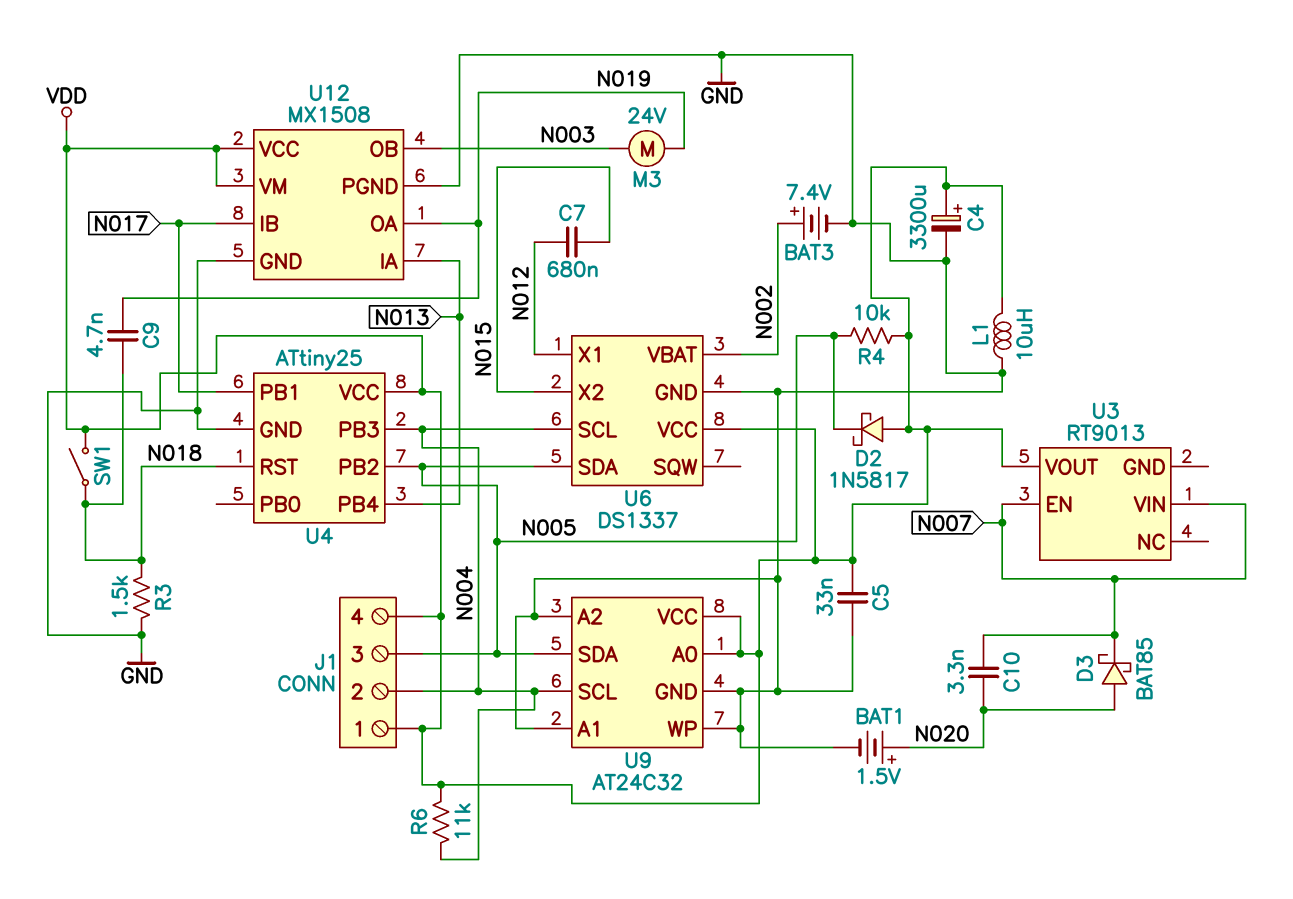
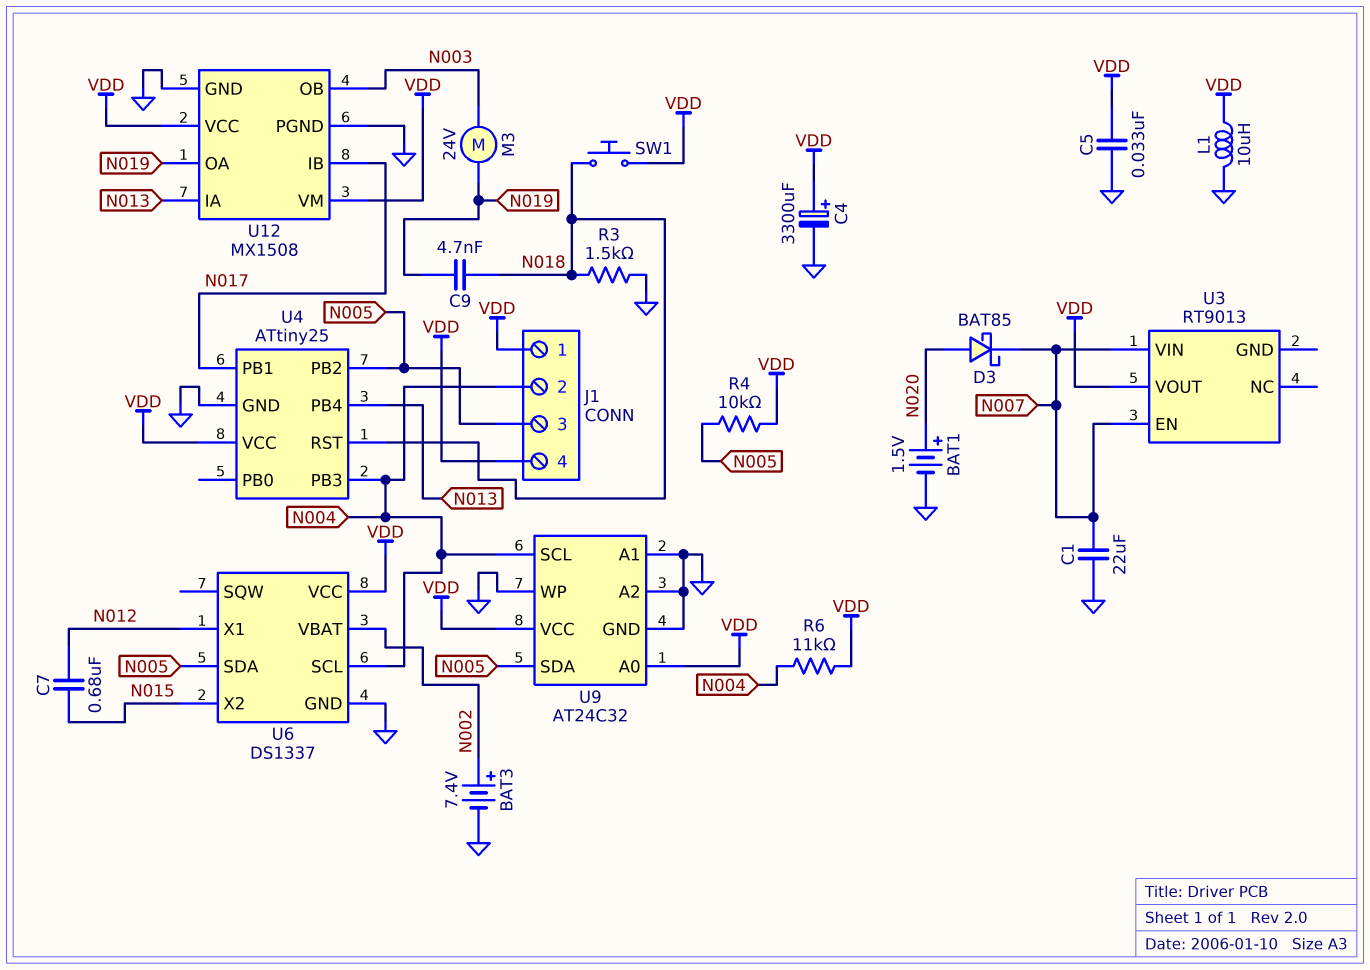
C1: none -> 22uF (GND, N007)
C10: 3.3nF (N007, N020) -> none
D2: schottky 1N5817 (A VDD, K N005) -> none
SW1: switch (N018, VDD) -> button (N018, VDD)

